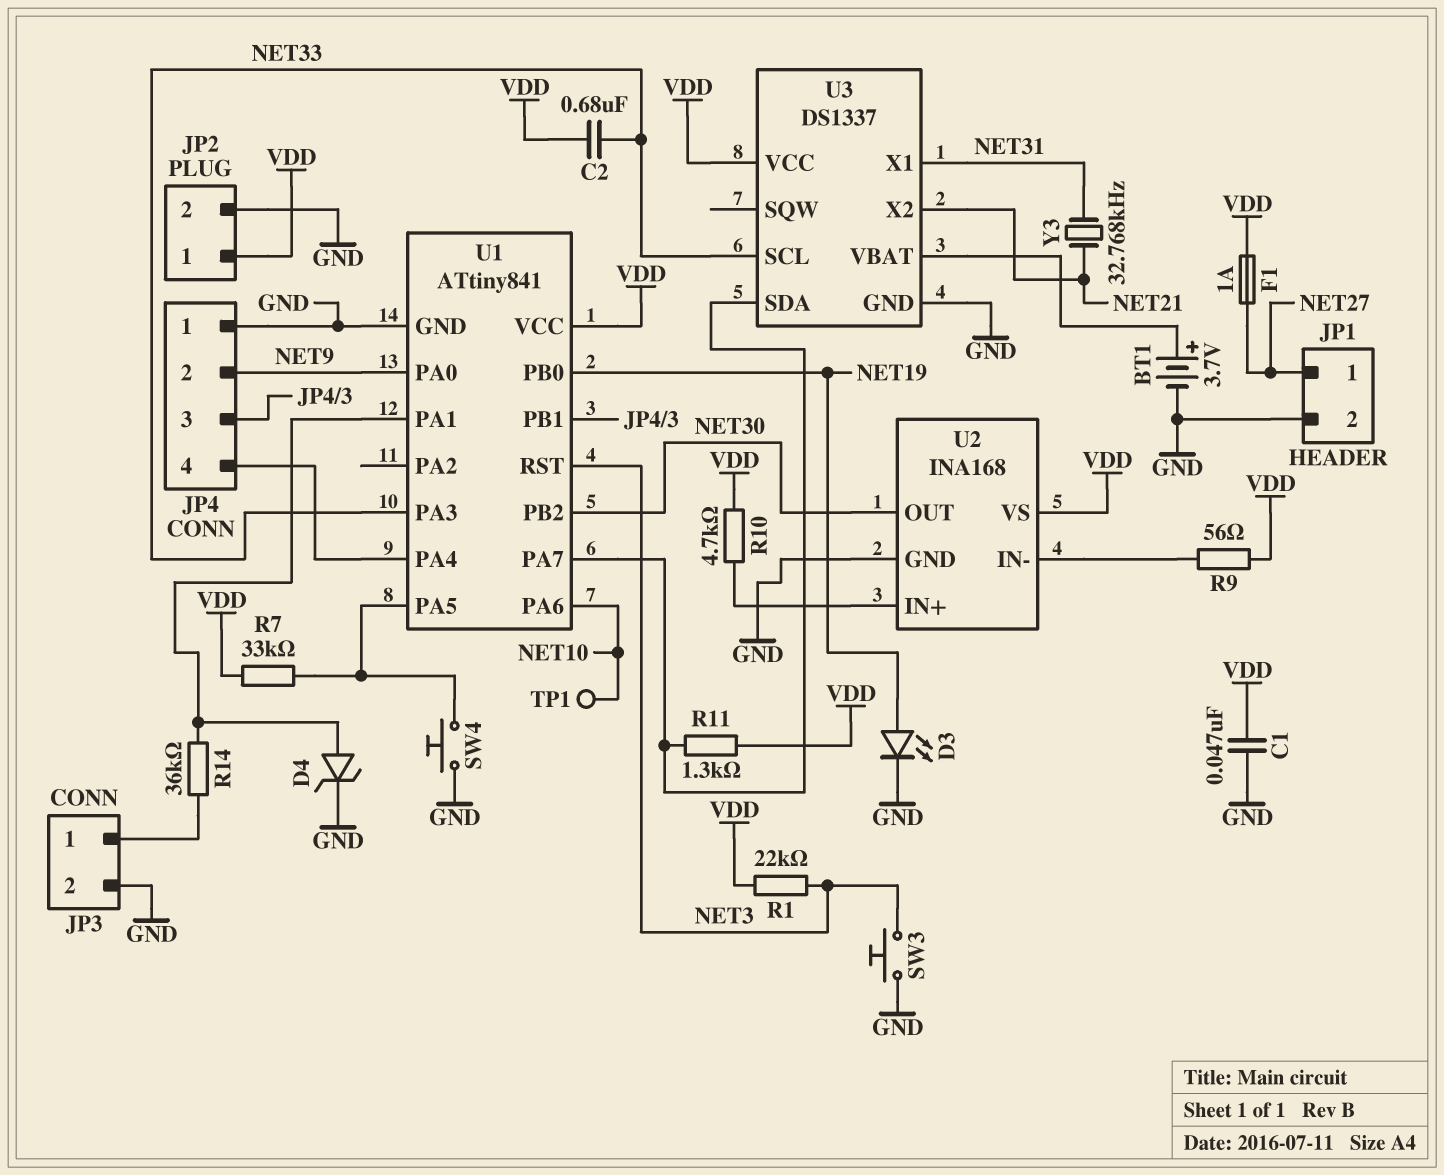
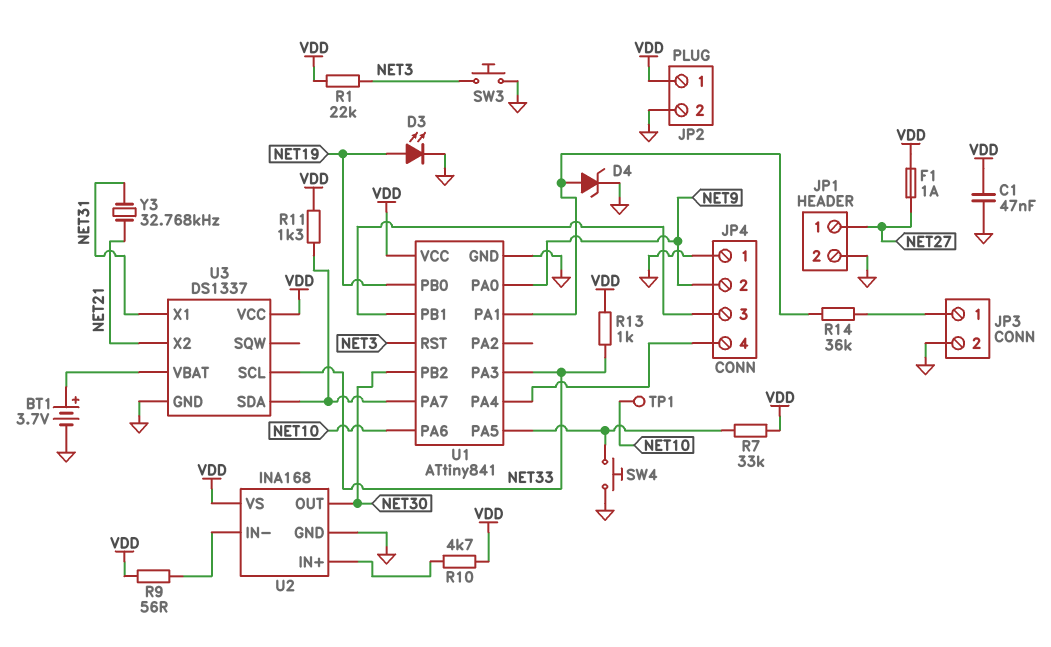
C2: 680nF (NET33, VDD) -> none
R13: none -> 1k (NET33, VDD)

